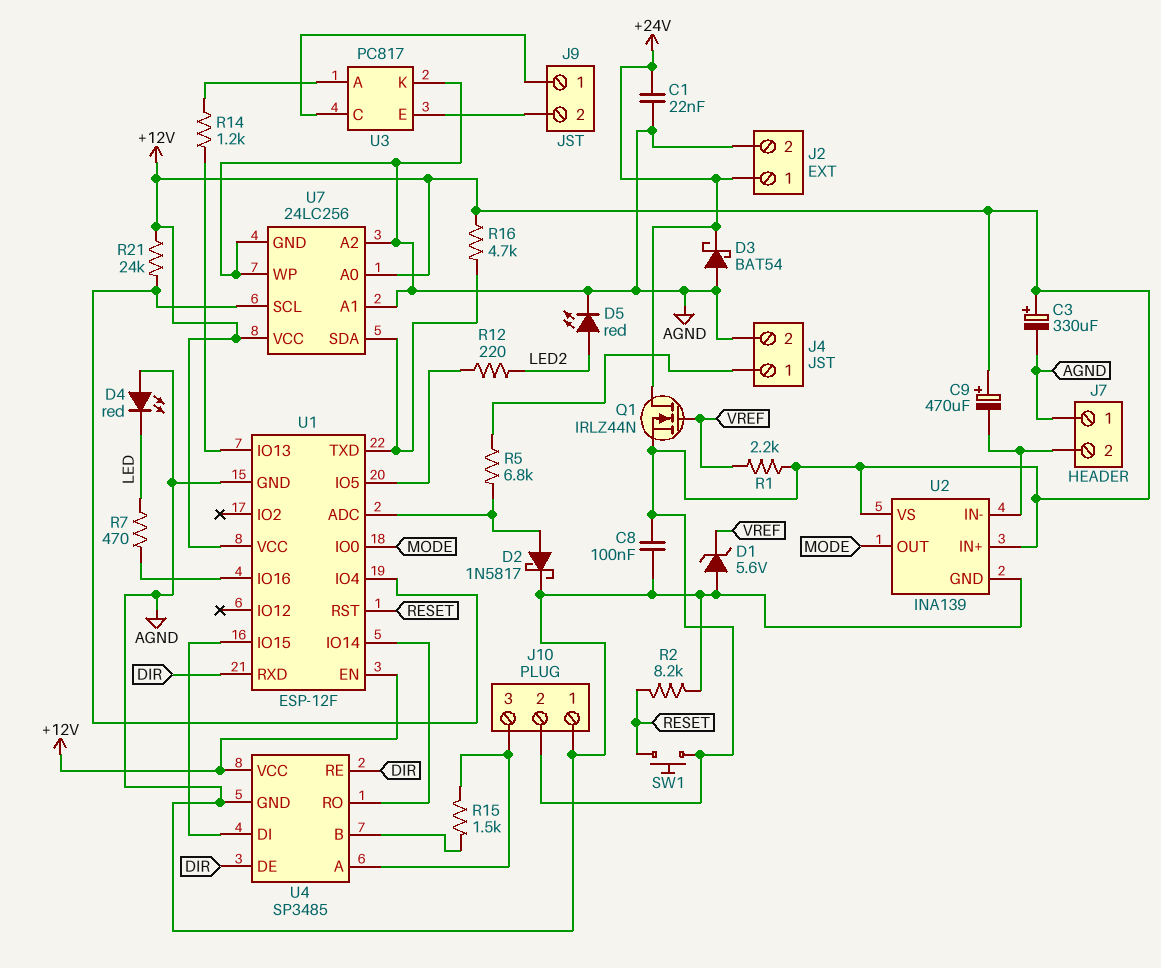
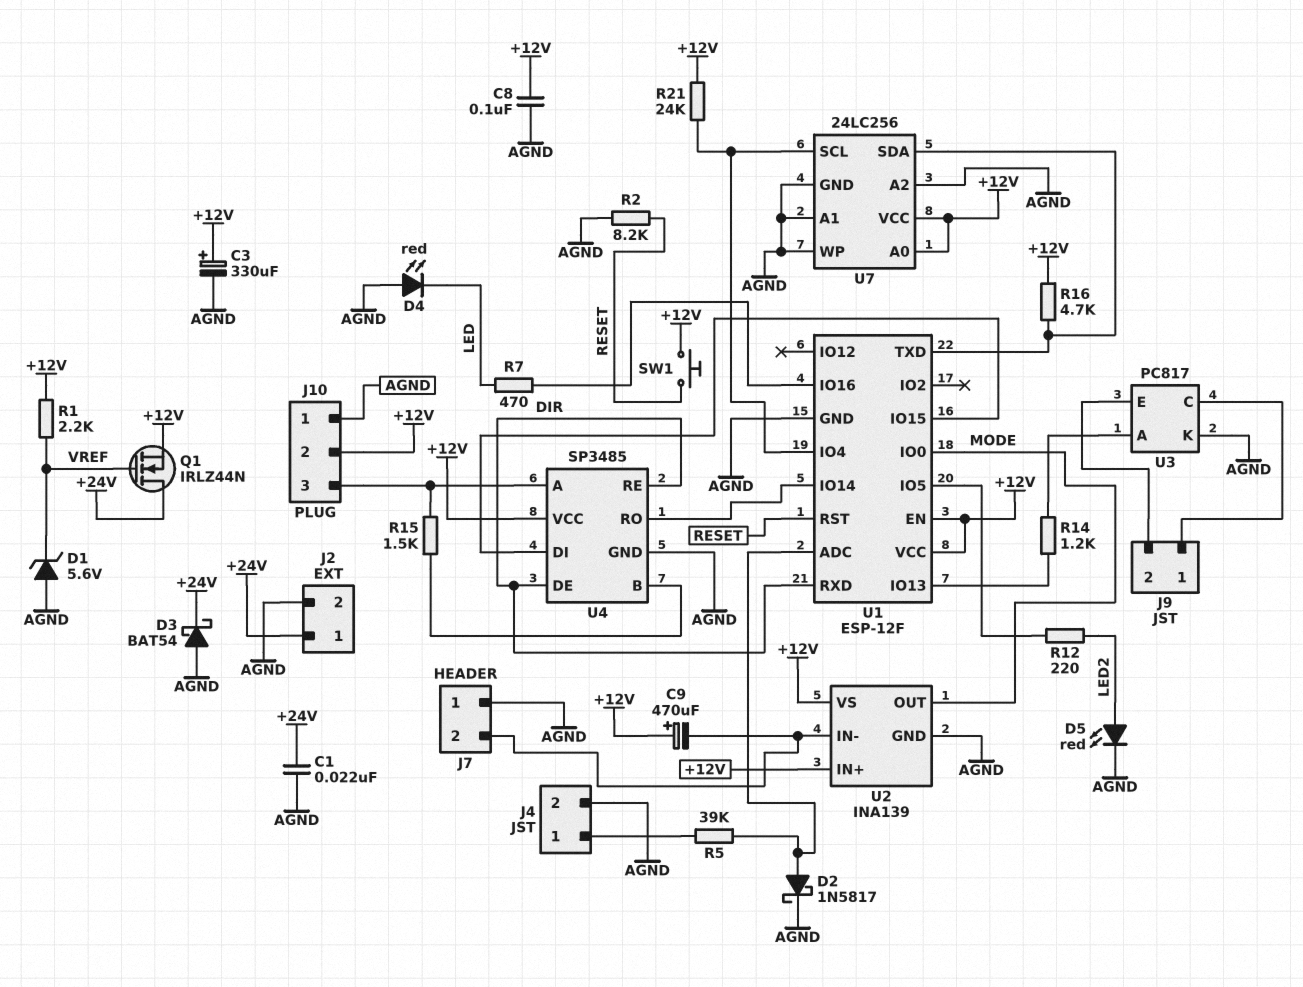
R5: 6.8k (J4/1, U1/ADC) -> 39k (J4/1, U1/ADC)

